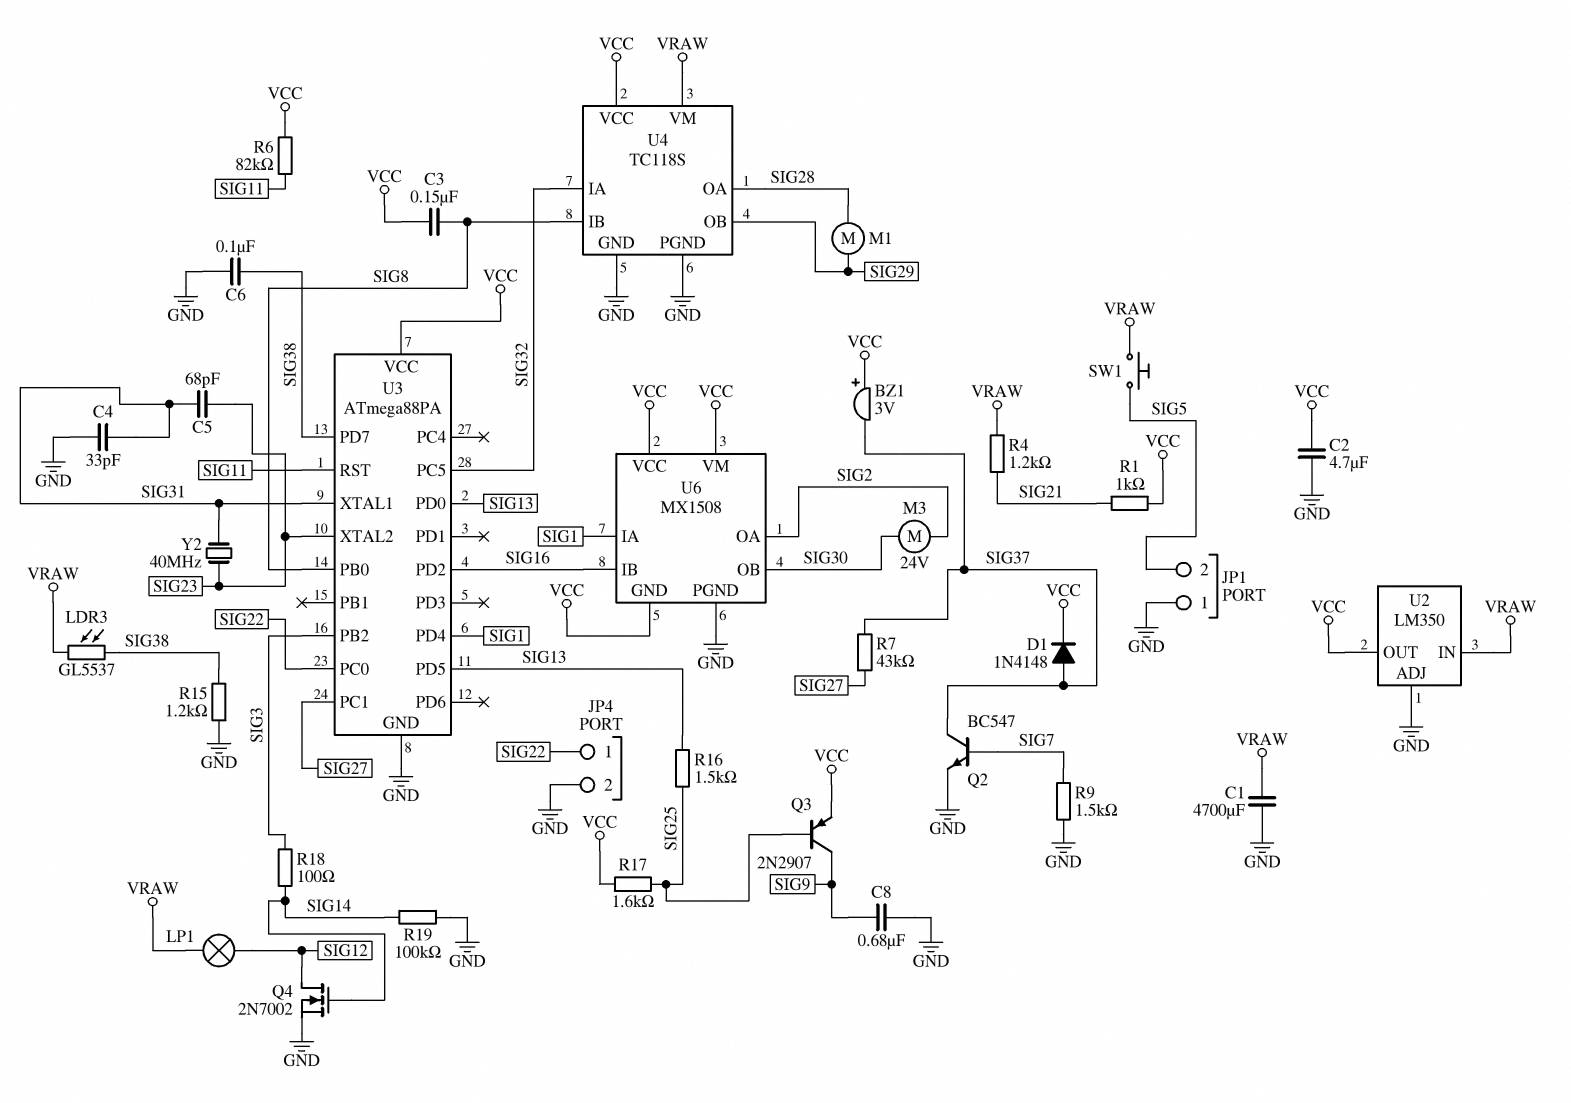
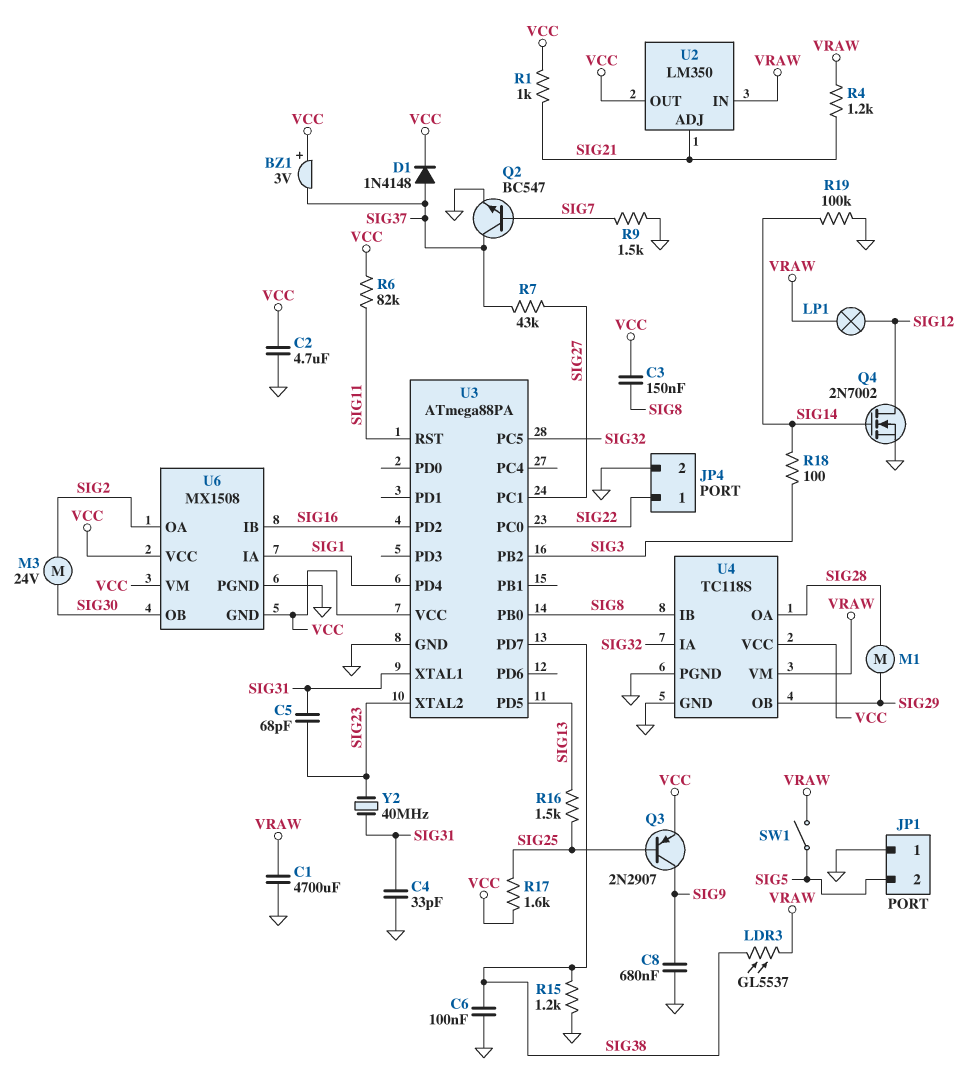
SW1: button (SIG5, VRAW) -> switch (SIG5, VRAW)
U2 pin ADJ: GND -> SIG21
U3 pin PD0: SIG13 -> none

